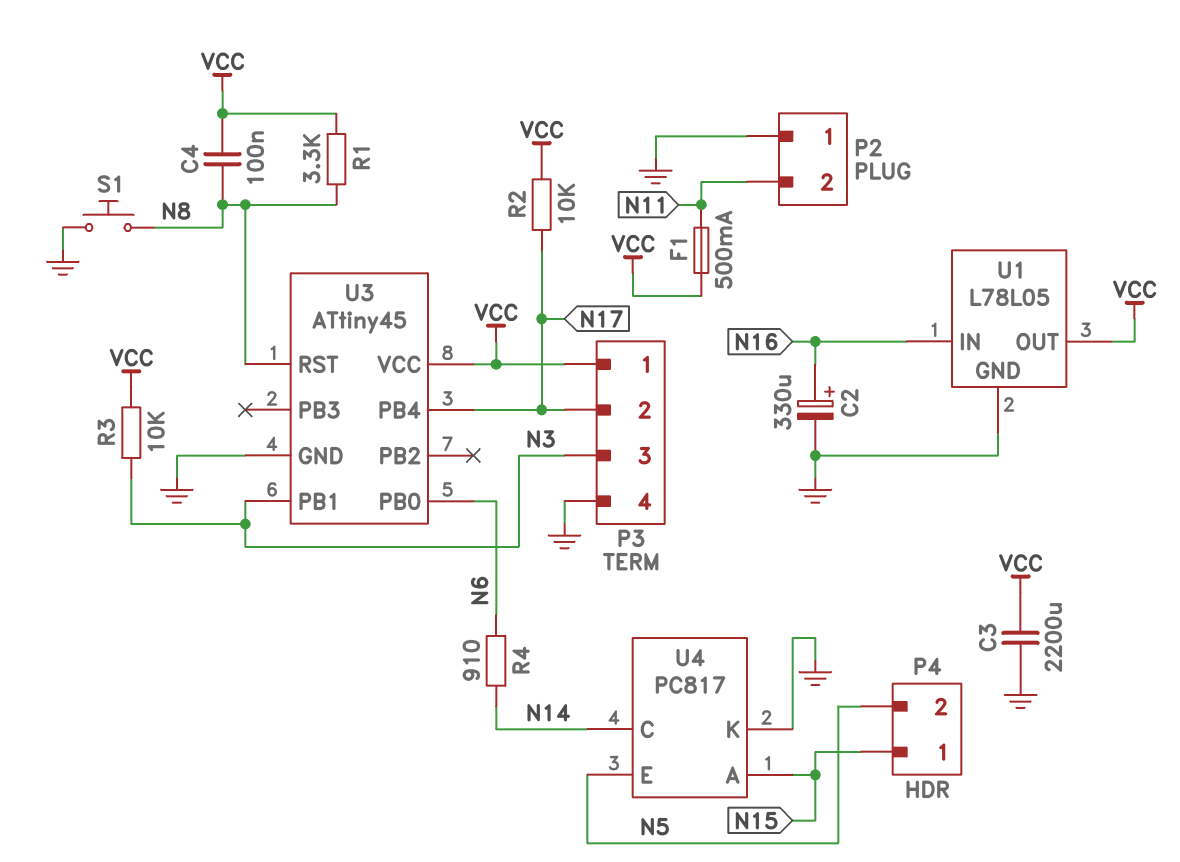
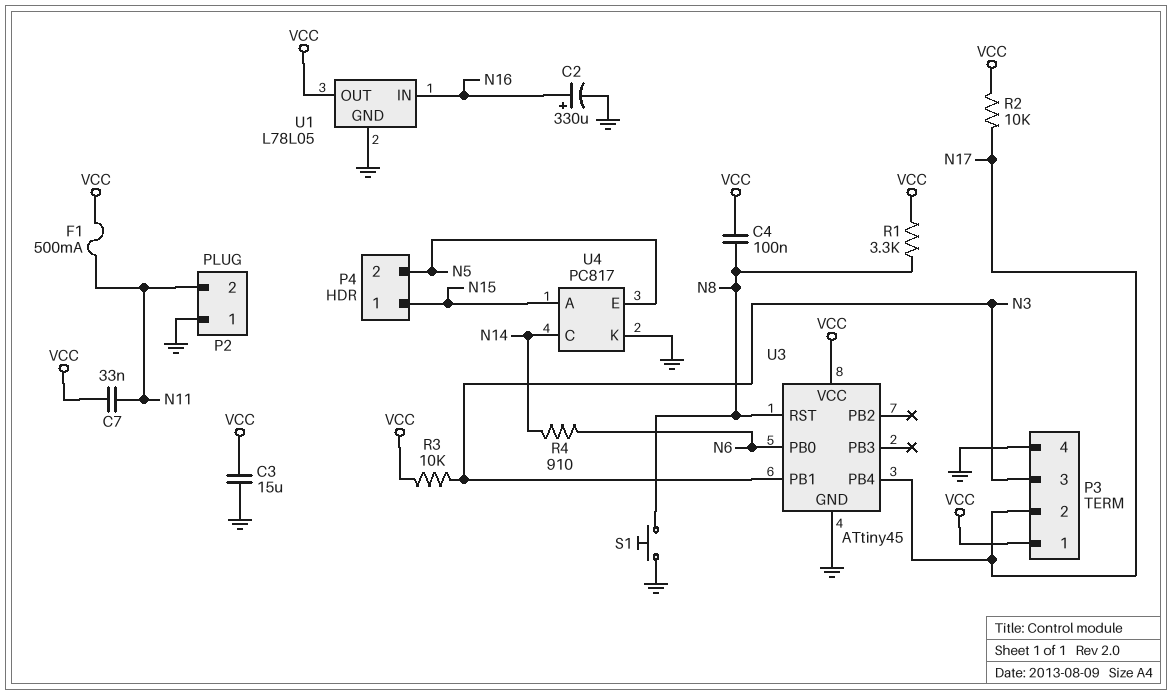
C3: 2200uF (GND, VCC) -> 15uF (GND, VCC)
C7: none -> 33nF (N11, VCC)

